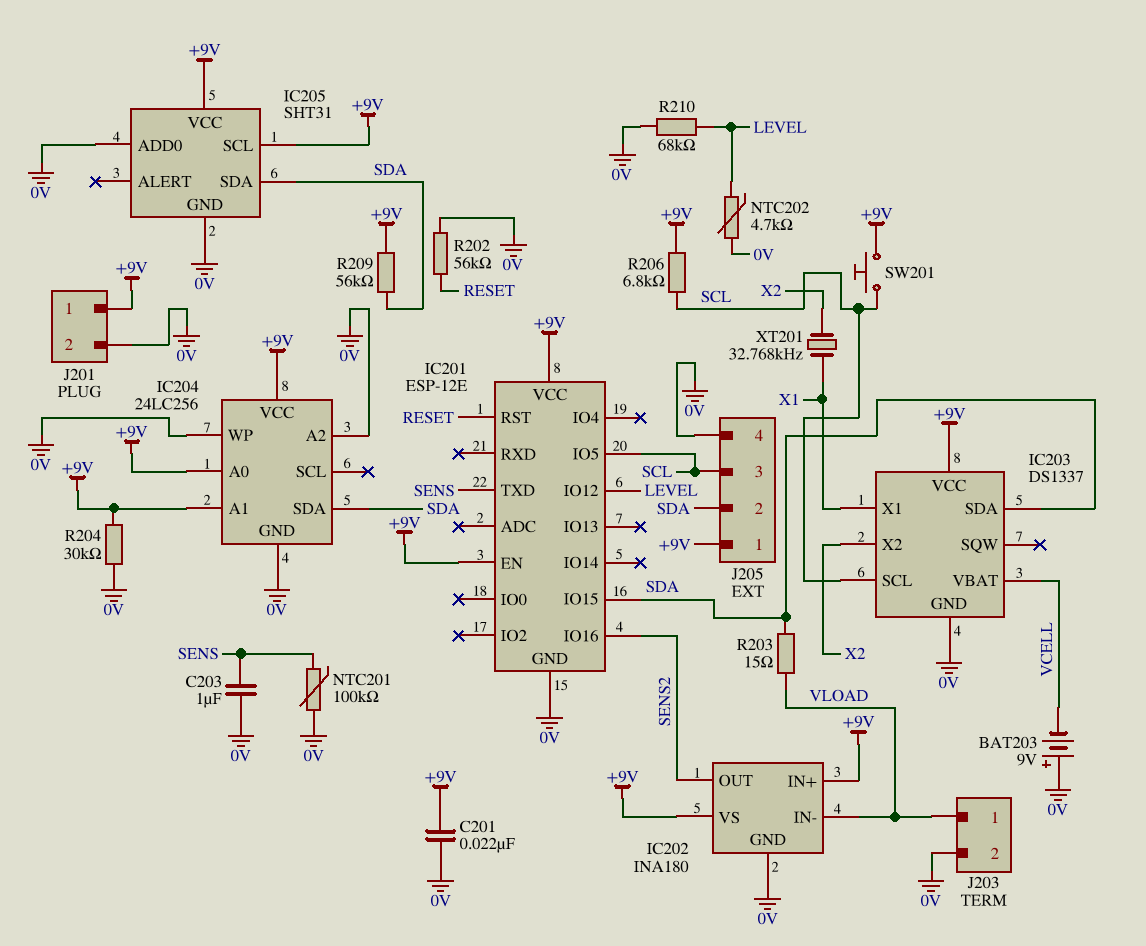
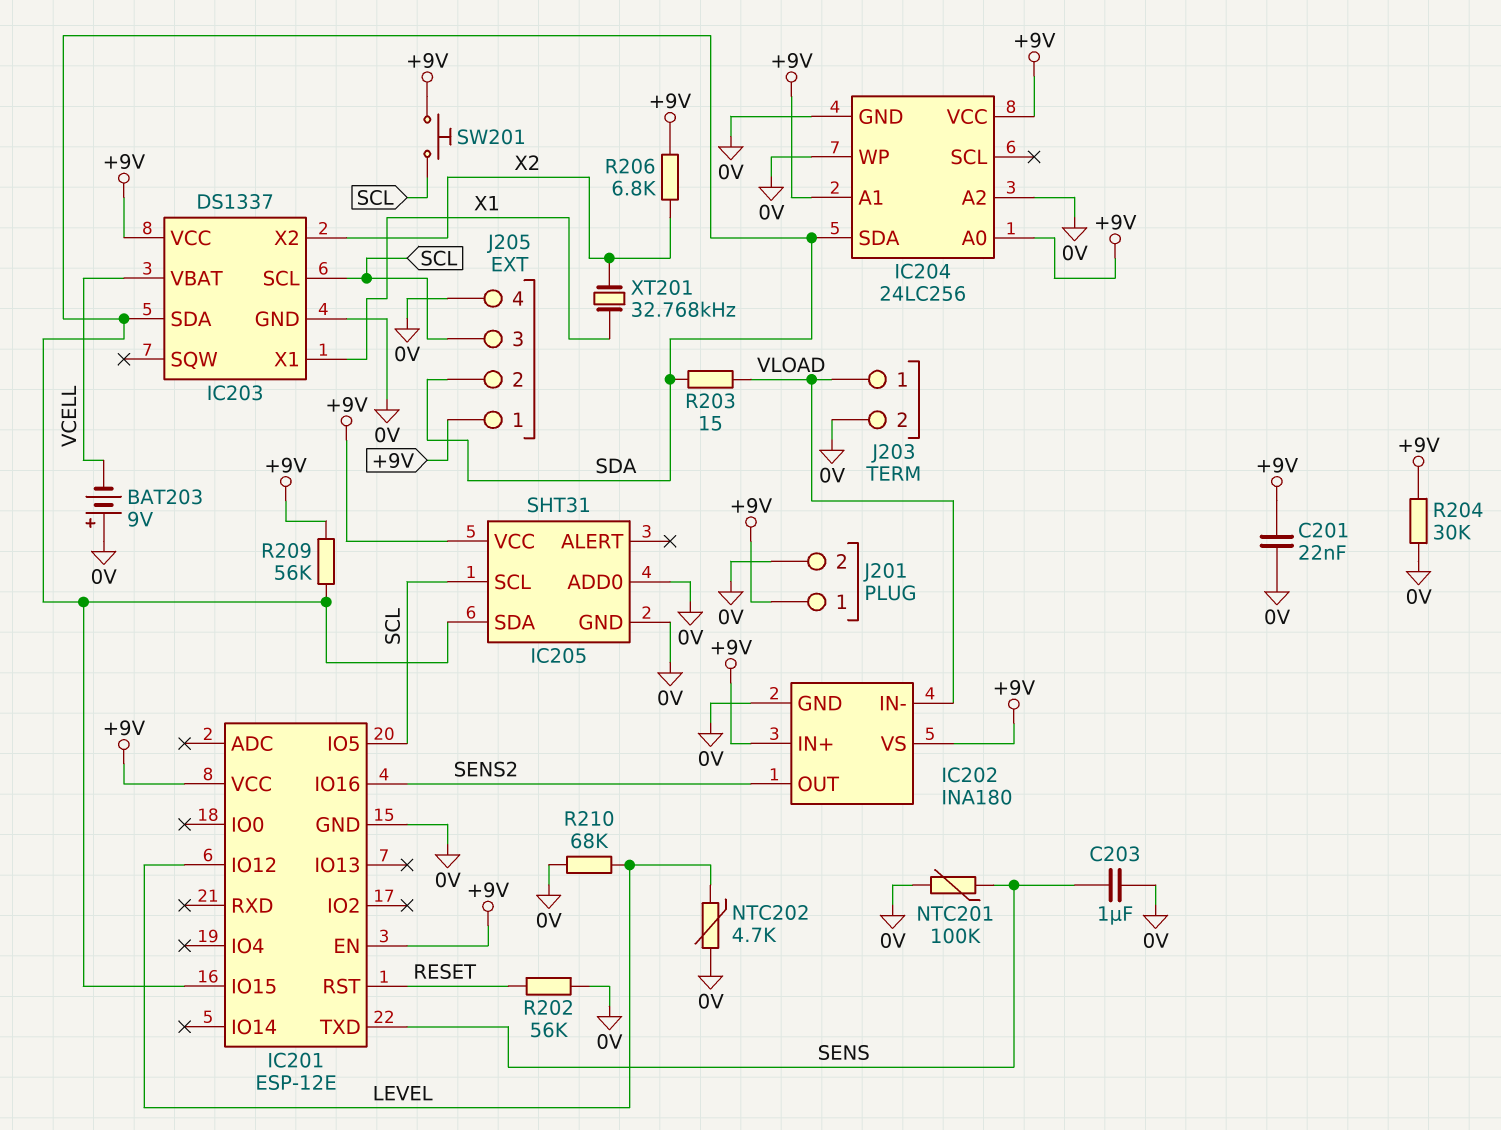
IC205 pin SCL: +9V -> SCL
R206: 6.8k (+9V, SCL) -> 6.8k (+9V, X2)

